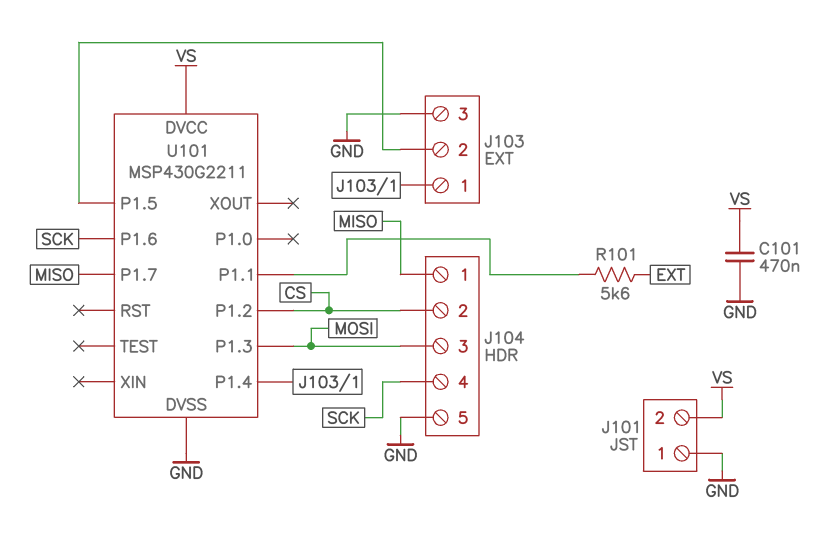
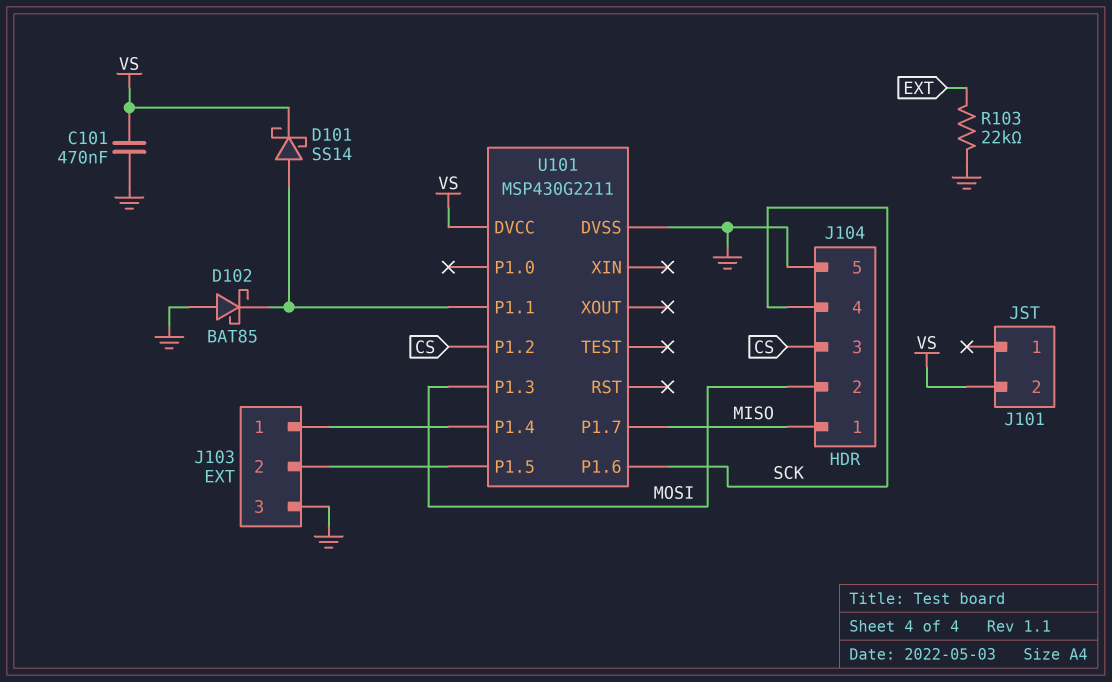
D101: none -> schottky SS14 (A U101/P1.1, K VS)
D102: none -> schottky BAT85 (A GND, K U101/P1.1)
J101 pin 1: GND -> none
J104 pin 2: CS -> MOSI
J104 pin 3: MOSI -> CS
R101: 5.6k (EXT, U101/P1.1) -> none
R103: none -> 22k (EXT, GND)

